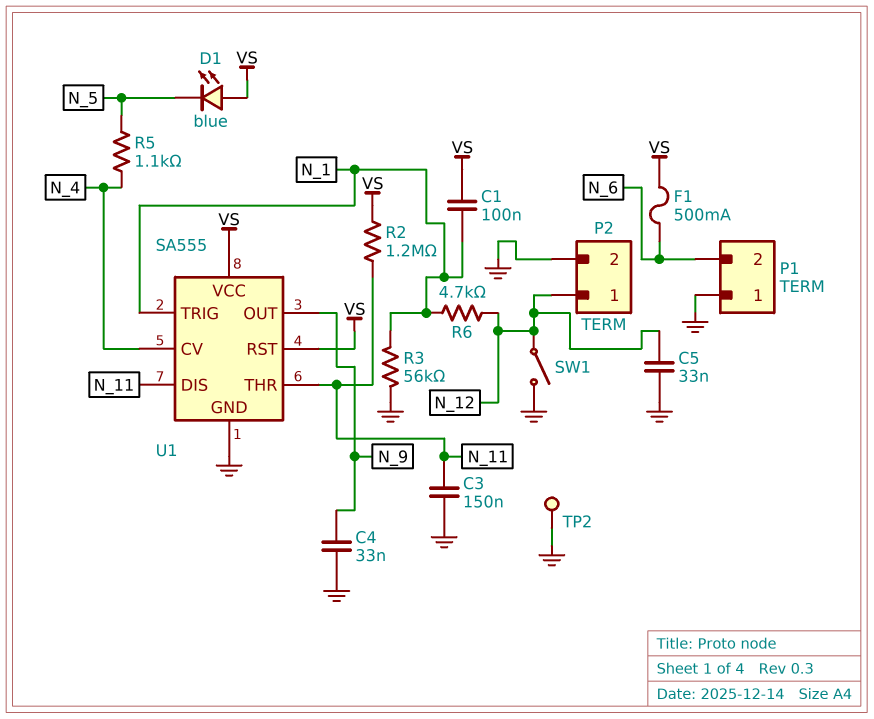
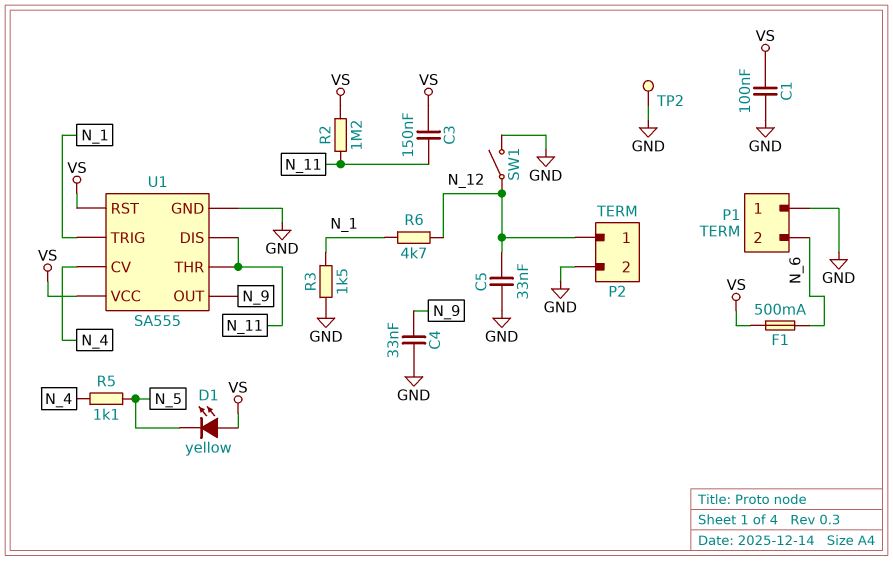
C1: 100nF (N_1, VS) -> 100nF (GND, VS)
C3: 150nF (GND, N_11) -> 150nF (N_11, VS)
D1: LED blue (A VS, K N_5) -> LED yellow (A VS, K N_5)
R3: 56k (GND, N_1) -> 1.5k (GND, N_1)

